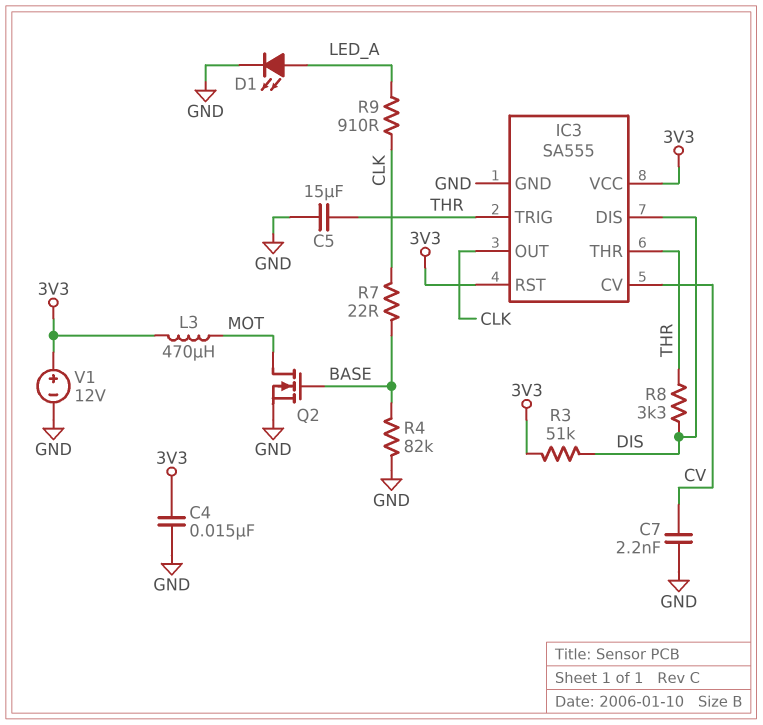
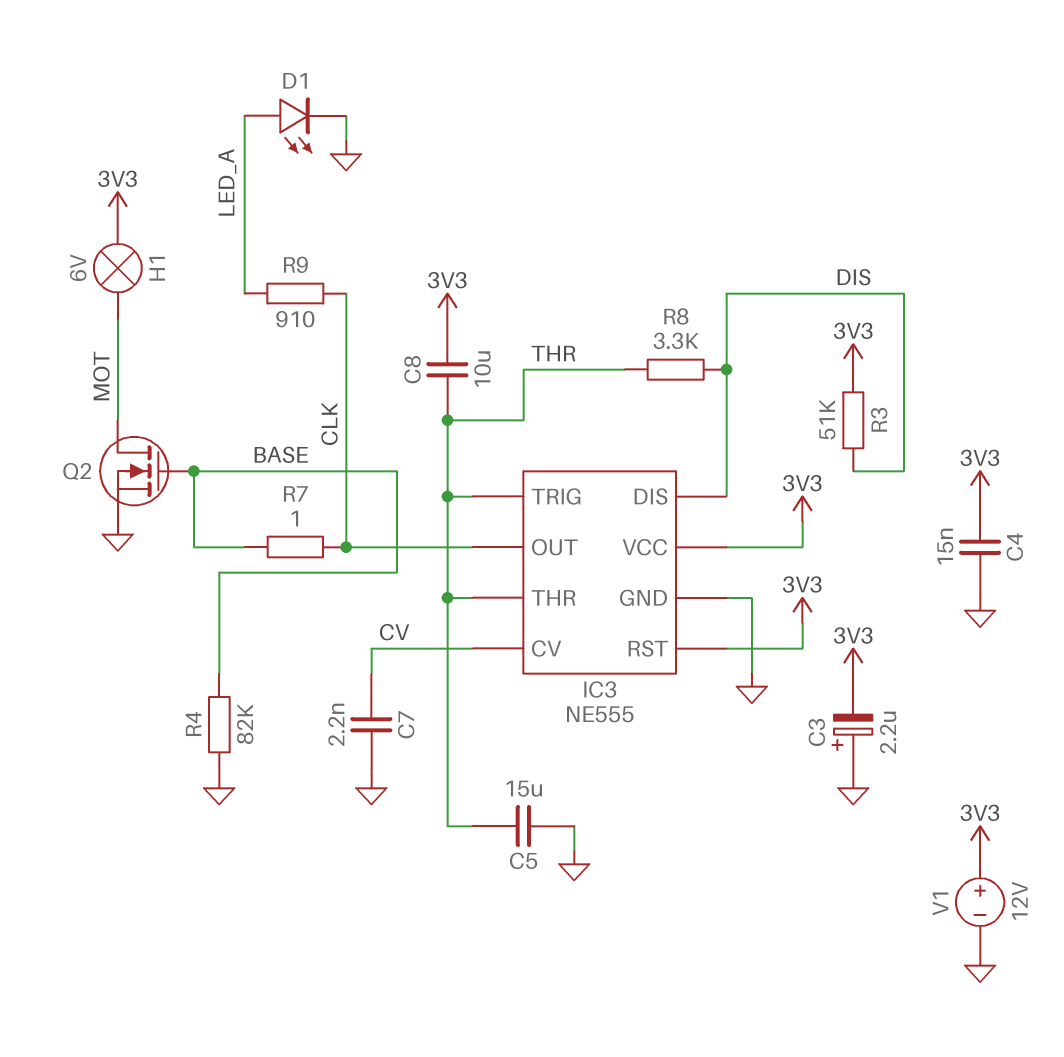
C3: none -> 2.2uF (plus GND, minus 3V3)
C8: none -> 10uF (3V3, THR)
H1: none -> lamp 6V (3V3, MOT)
IC3: SA555 -> NE555
L3: 470uH (3V3, MOT) -> none
R7: 22 (BASE, CLK) -> 1 (BASE, CLK)

